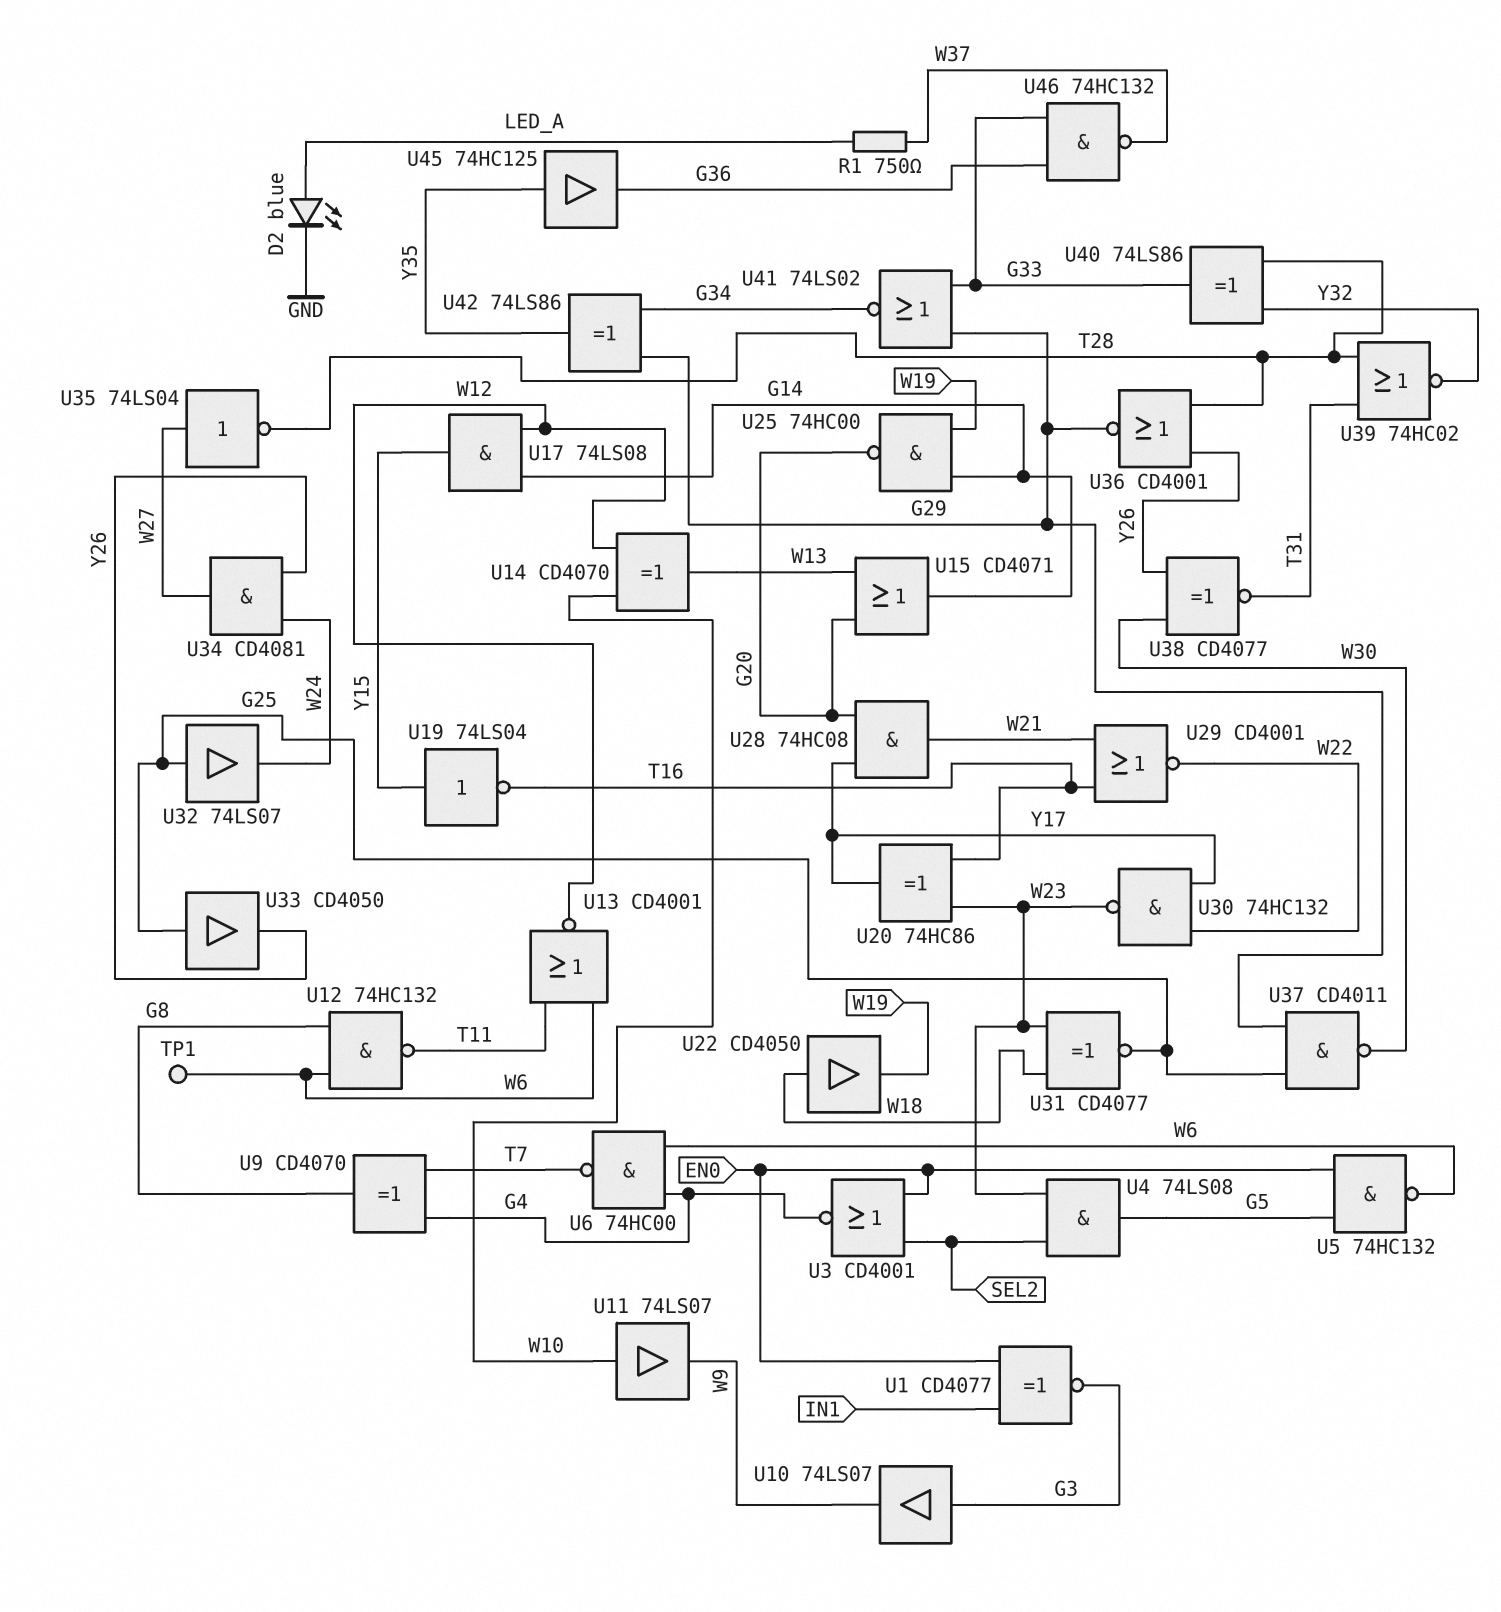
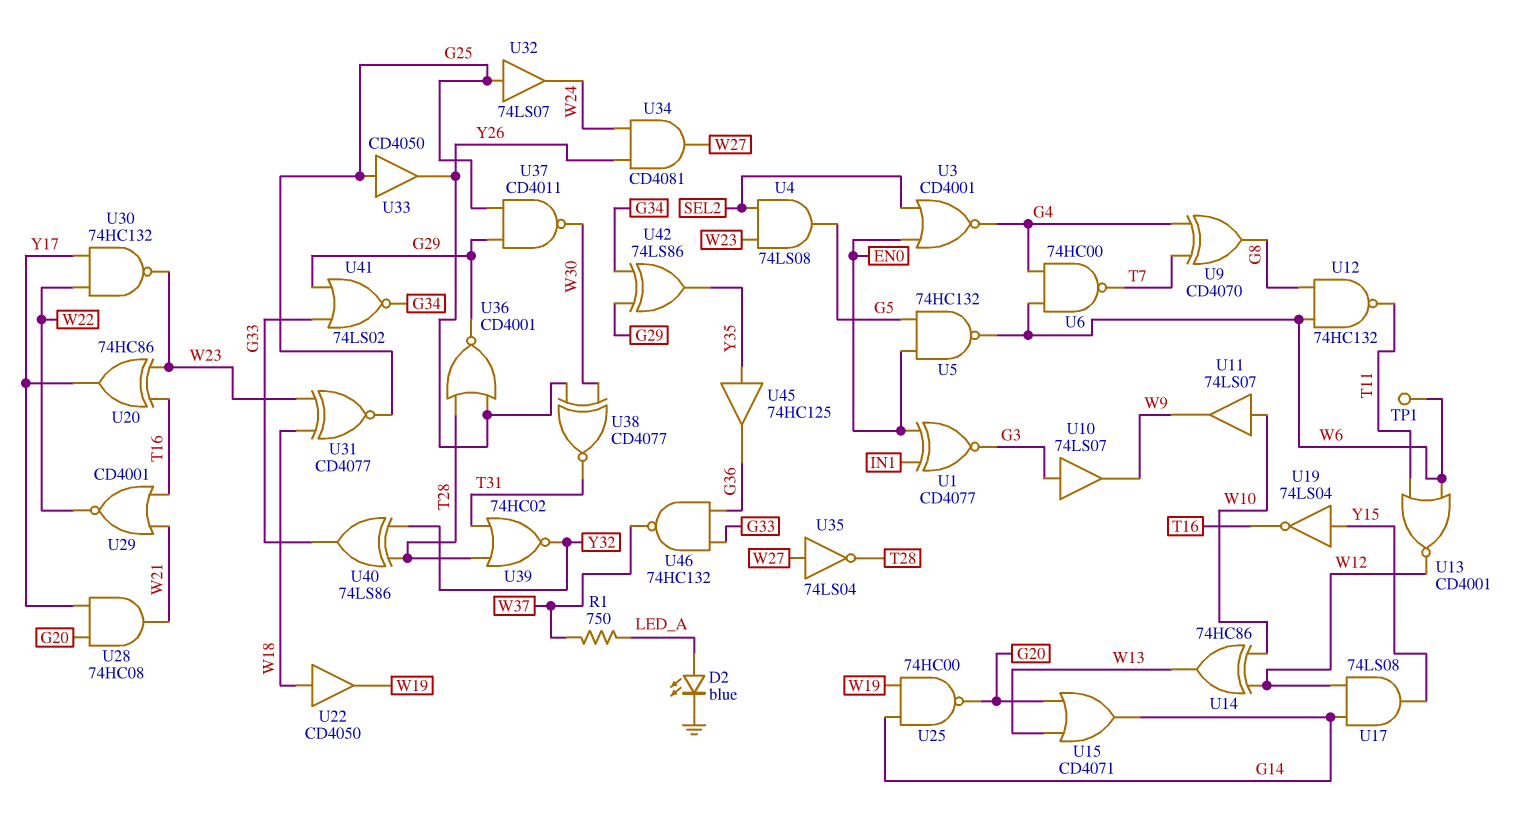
U14: XOR CD4070 (in W10, in W12, out W13) -> XOR 74HC86 (in W10, in W12, out W13)

